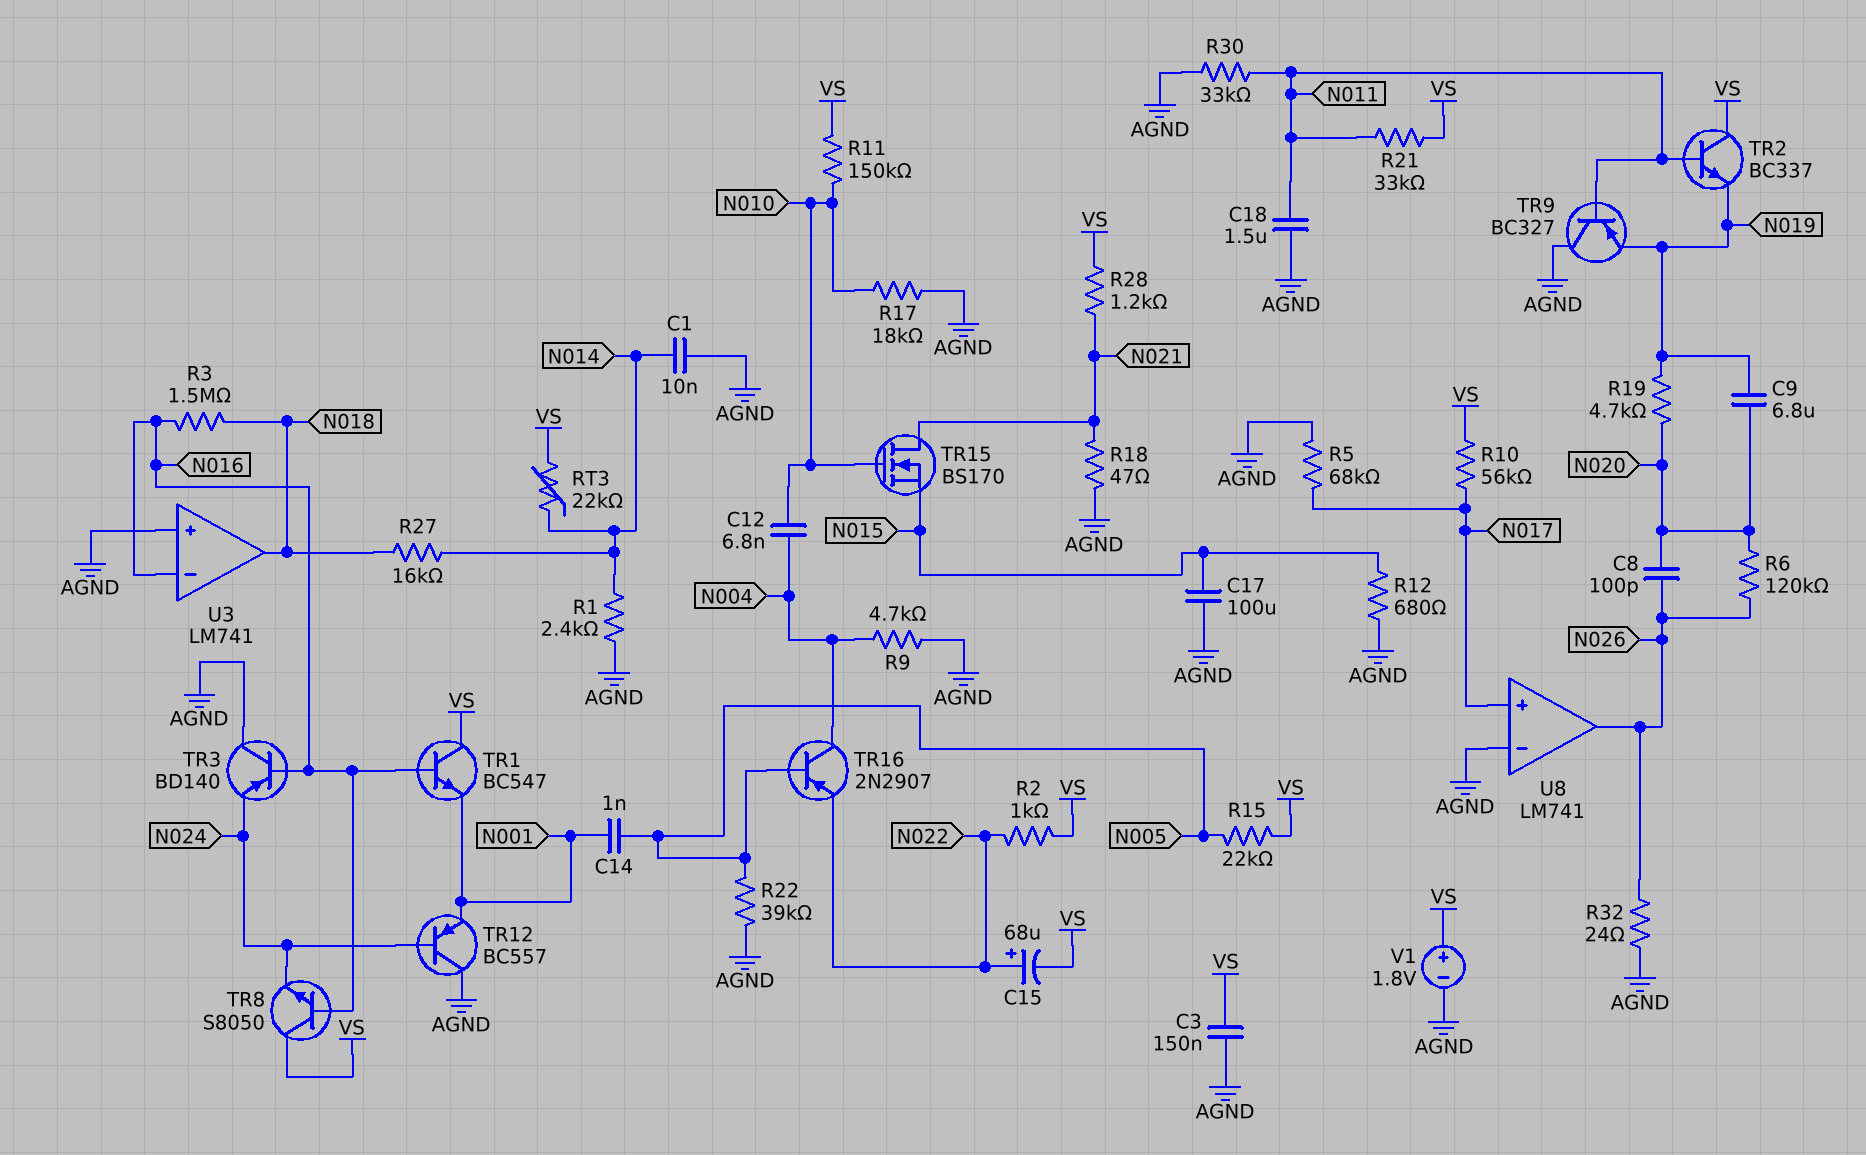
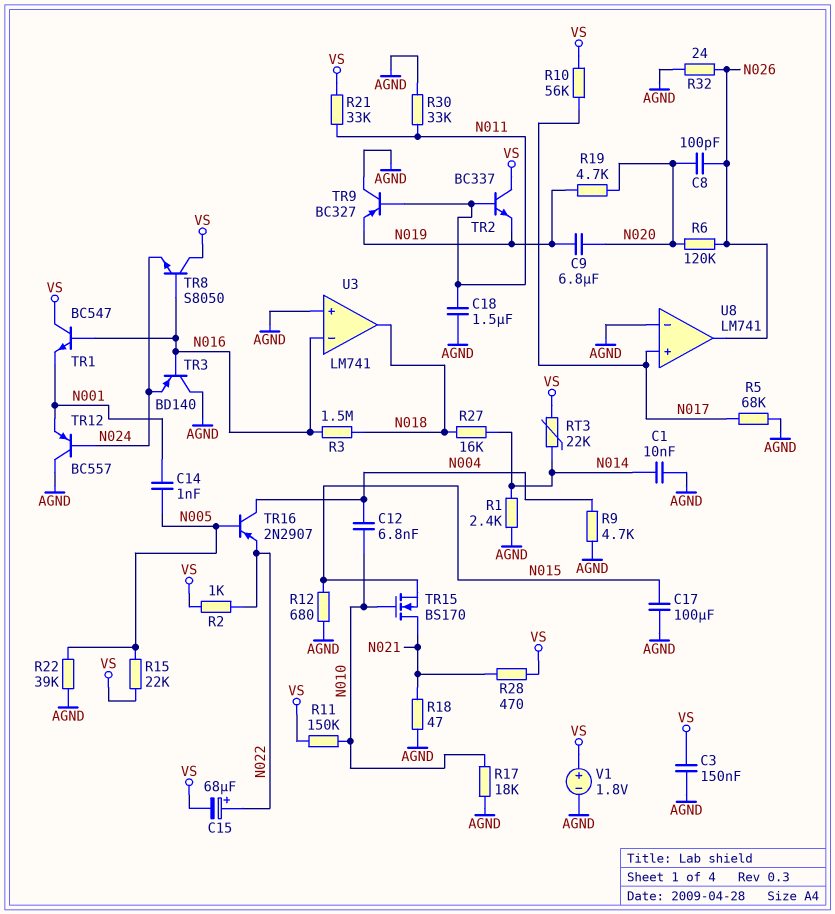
R28: 1.2k (N021, VS) -> 470 (N021, VS)

